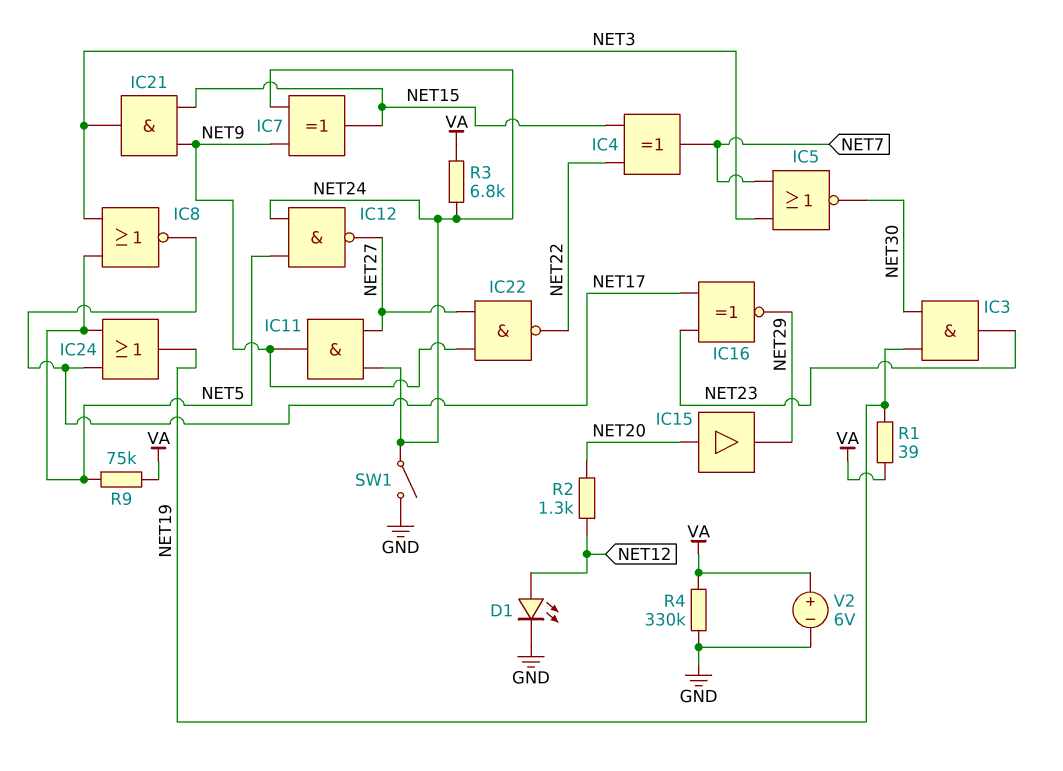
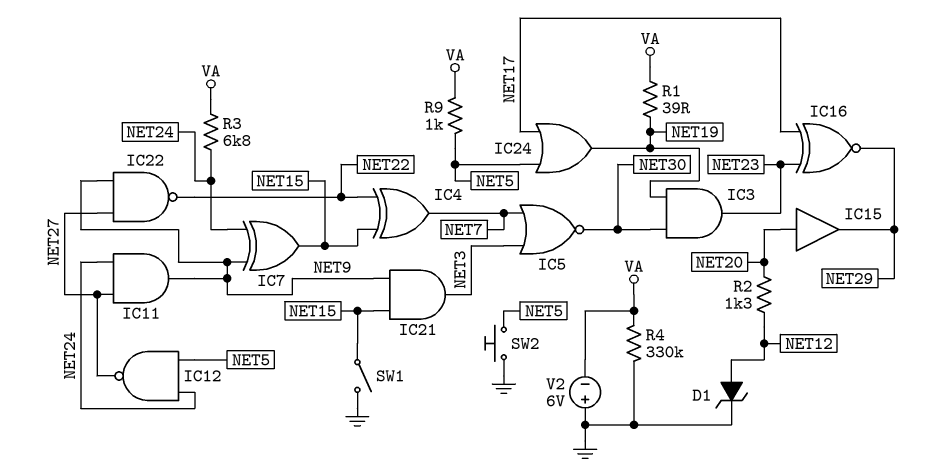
D1: LED (A NET12, K GND) -> zener (A NET12, K GND)
IC8: NOR (in NET3, in NET5, out NET17) -> none
R9: 75k (NET5, VA) -> 1k (NET5, VA)
SW1: switch (GND, NET24) -> switch (GND, NET15)
SW2: none -> button (GND, NET5)
V2: 6V (plus VA, minus GND) -> 6V (plus GND, minus VA)

